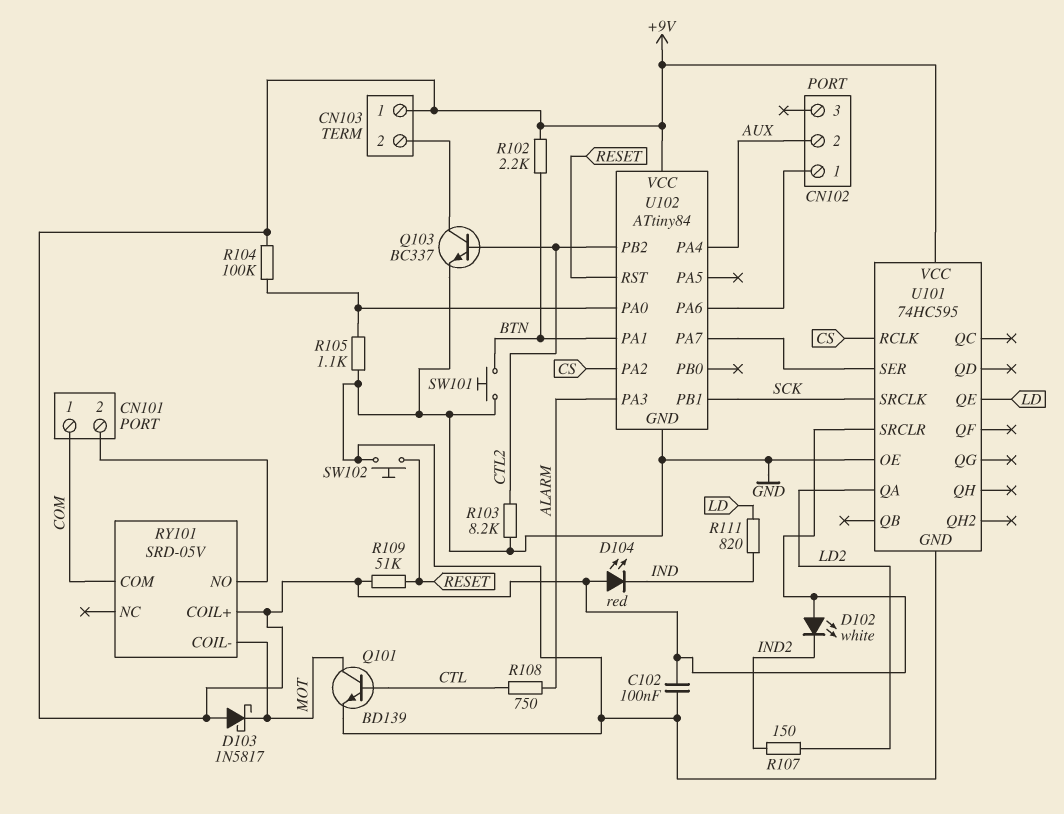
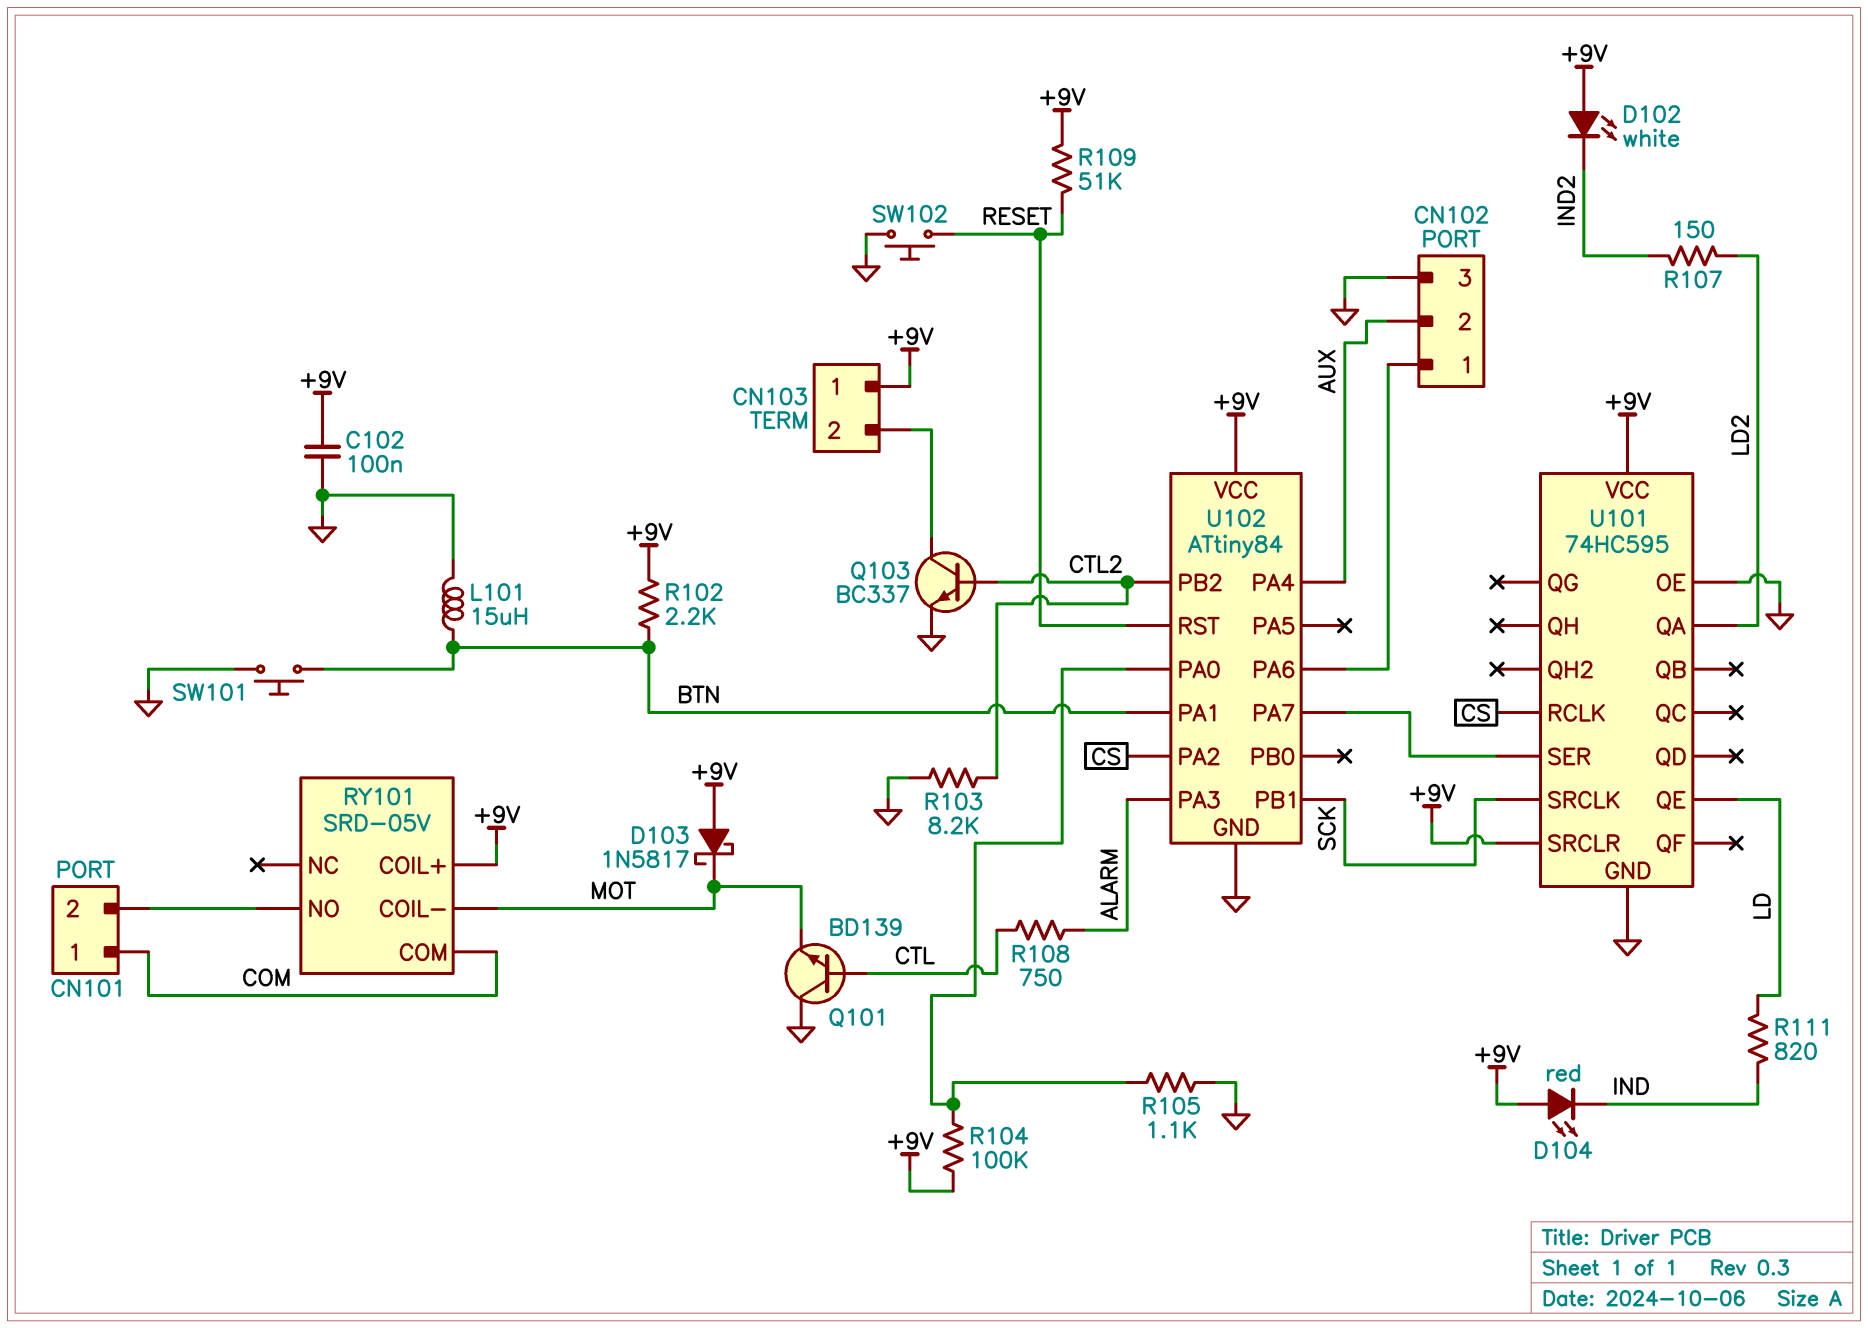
CN102 pin 3: none -> GND
L101: none -> 15uH (BTN, GND)
Q101: NPN BD139 (B CTL, C MOT, E GND) -> NPN BD139 (B CTL, C GND, E MOT)

